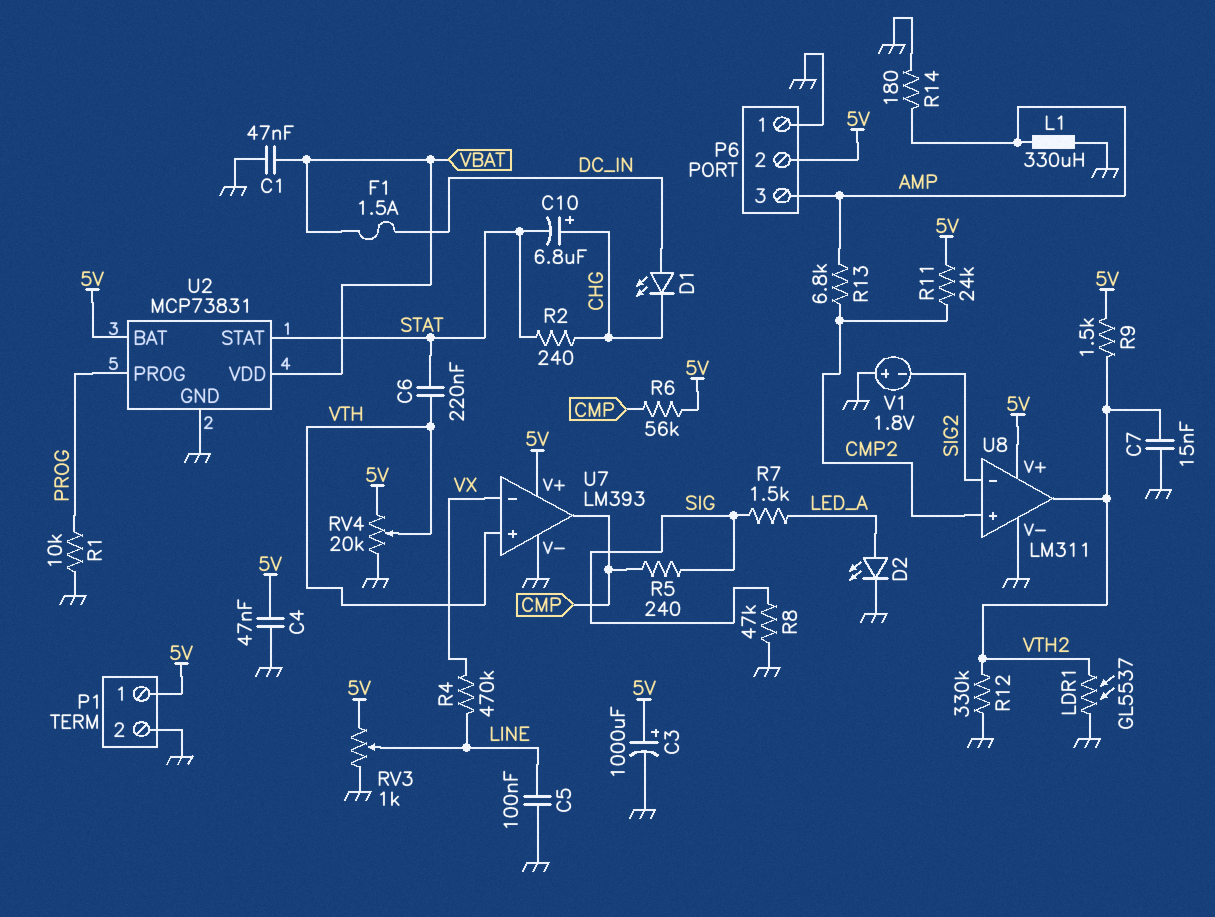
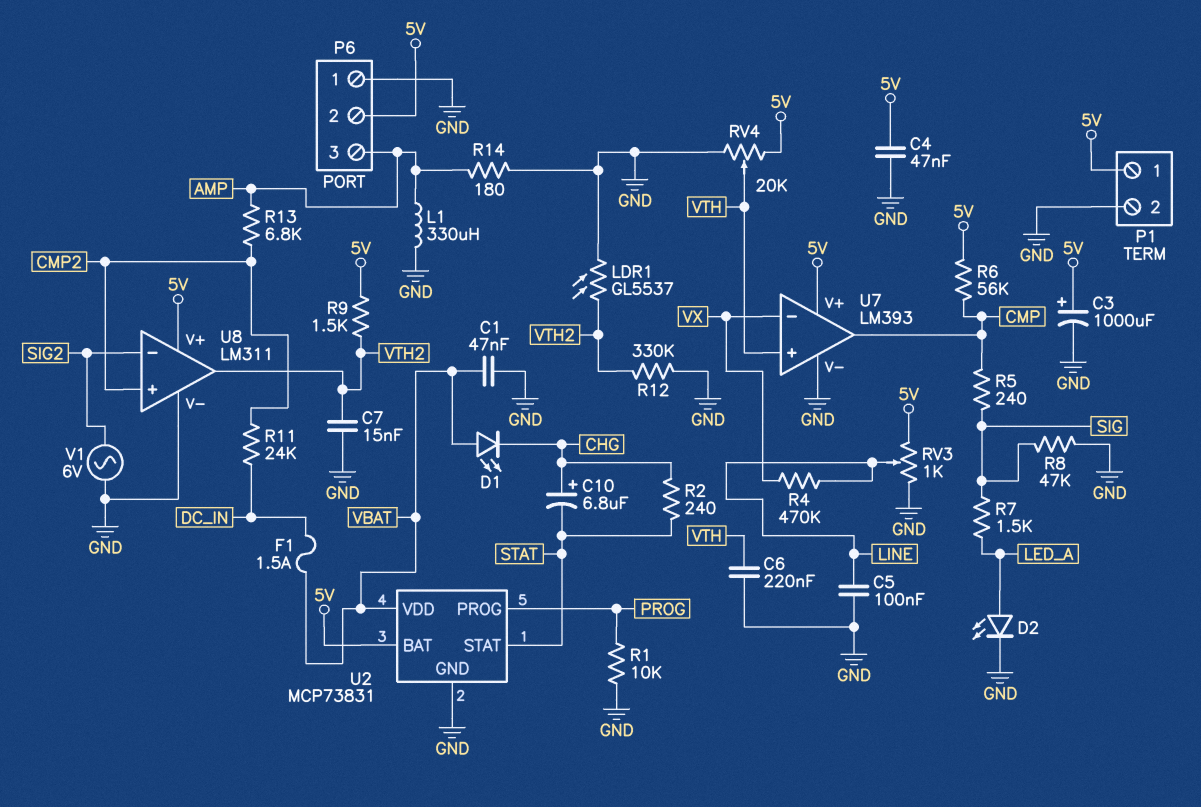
C6: 220nF (STAT, VTH) -> 220nF (GND, VTH)
D1: LED (A DC_IN, K CHG) -> LED (A VBAT, K CHG)
R11: 24k (5V, CMP2) -> 24k (CMP2, DC_IN)
V1: 1.8V (plus GND, minus SIG2) -> AC 6V (GND, SIG2)

